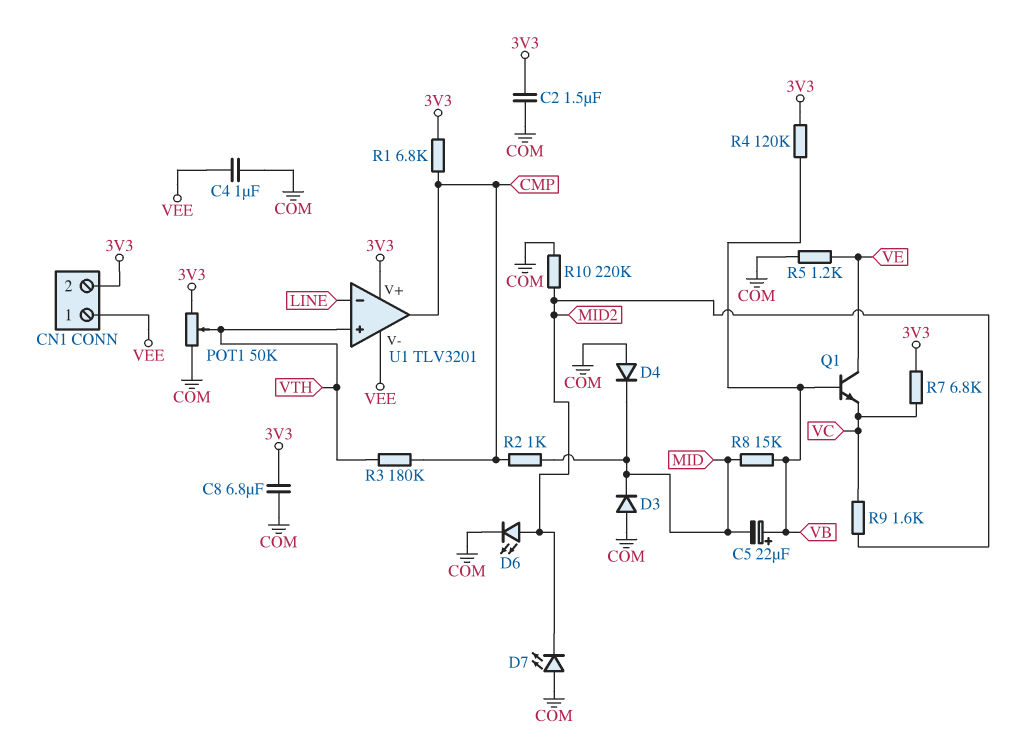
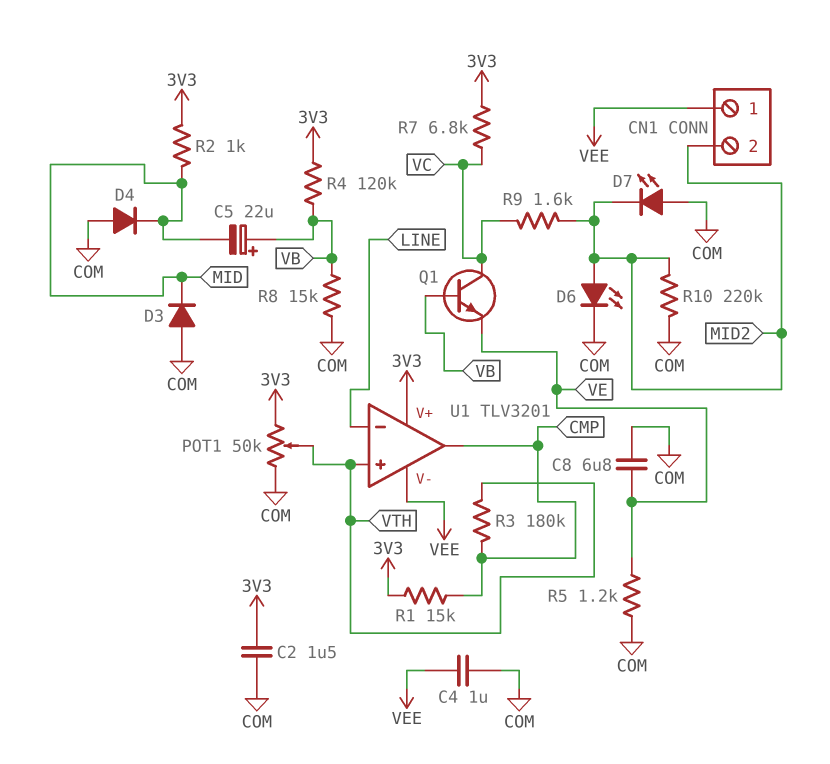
C8: 6.8uF (3V3, COM) -> 6.8uF (COM, VE)
CN1 pin 2: 3V3 -> MID2
Q1: NPN (B VB, C VE, E VC) -> NPN (B VB, C VC, E VE)
R1: 6.8k (3V3, CMP) -> 15k (3V3, CMP)
R2: 1k (CMP, MID) -> 1k (3V3, MID)
R8: 15k (MID, VB) -> 15k (COM, VB)

